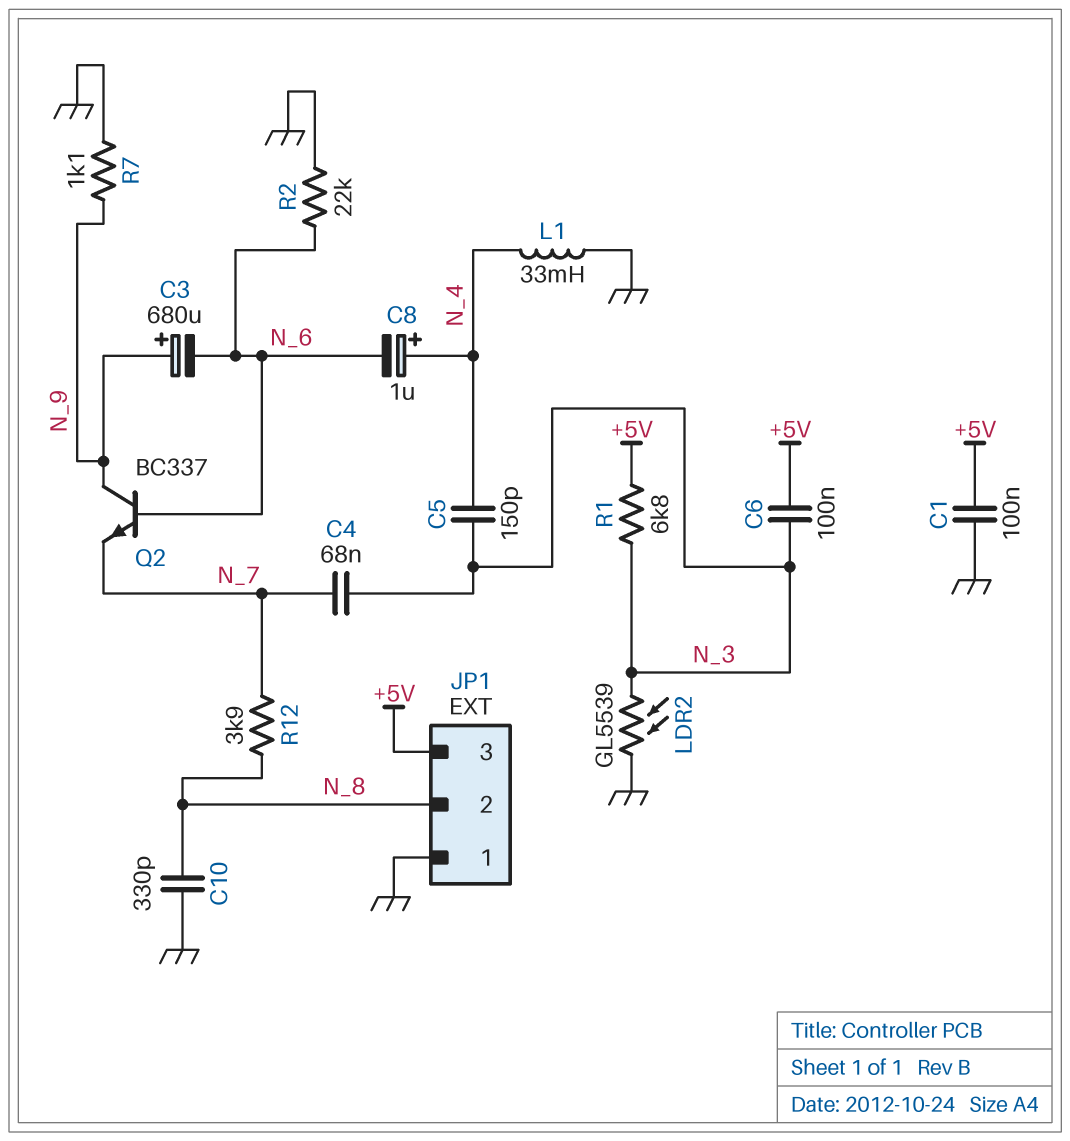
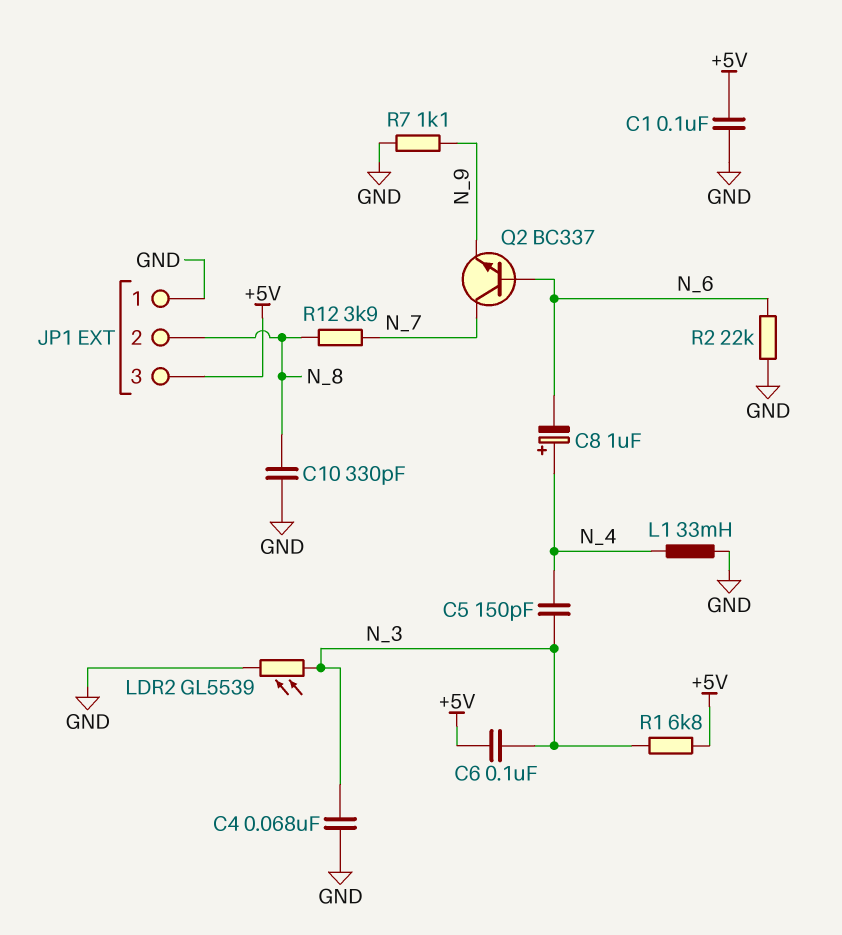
C3: 680uF (plus N_9, minus N_6) -> none
C4: 68nF (N_3, N_7) -> 68nF (GND, N_3)
Q2: NPN BC337 (B N_6, C N_9, E N_7) -> NPN BC337 (B N_6, C N_7, E N_9)

